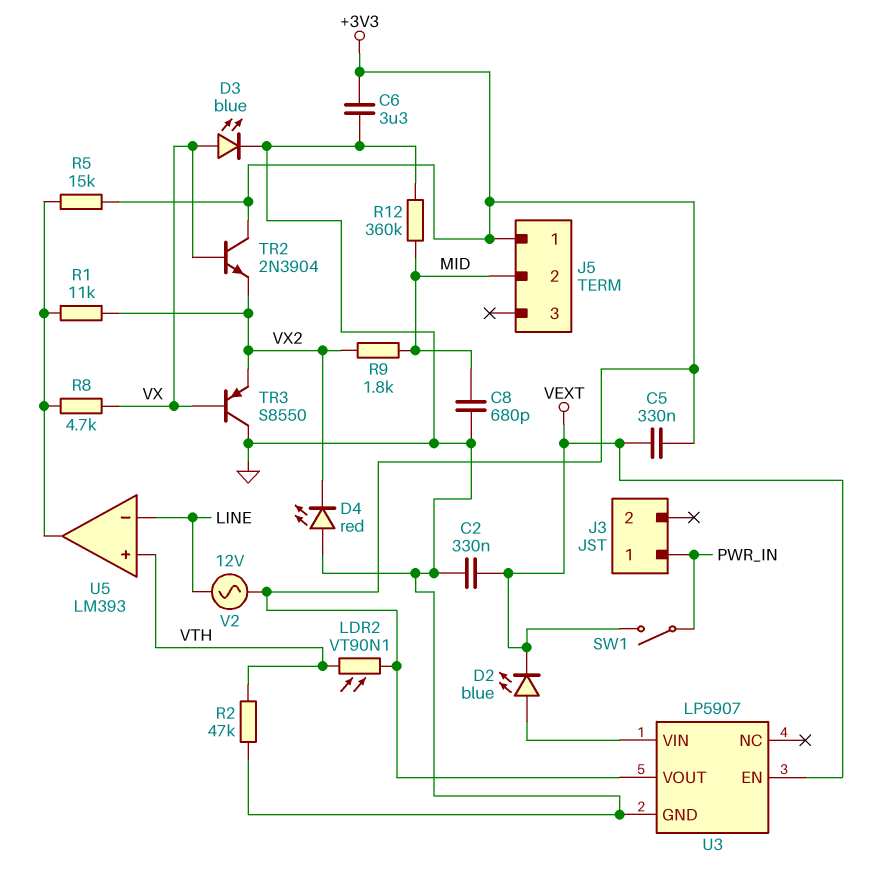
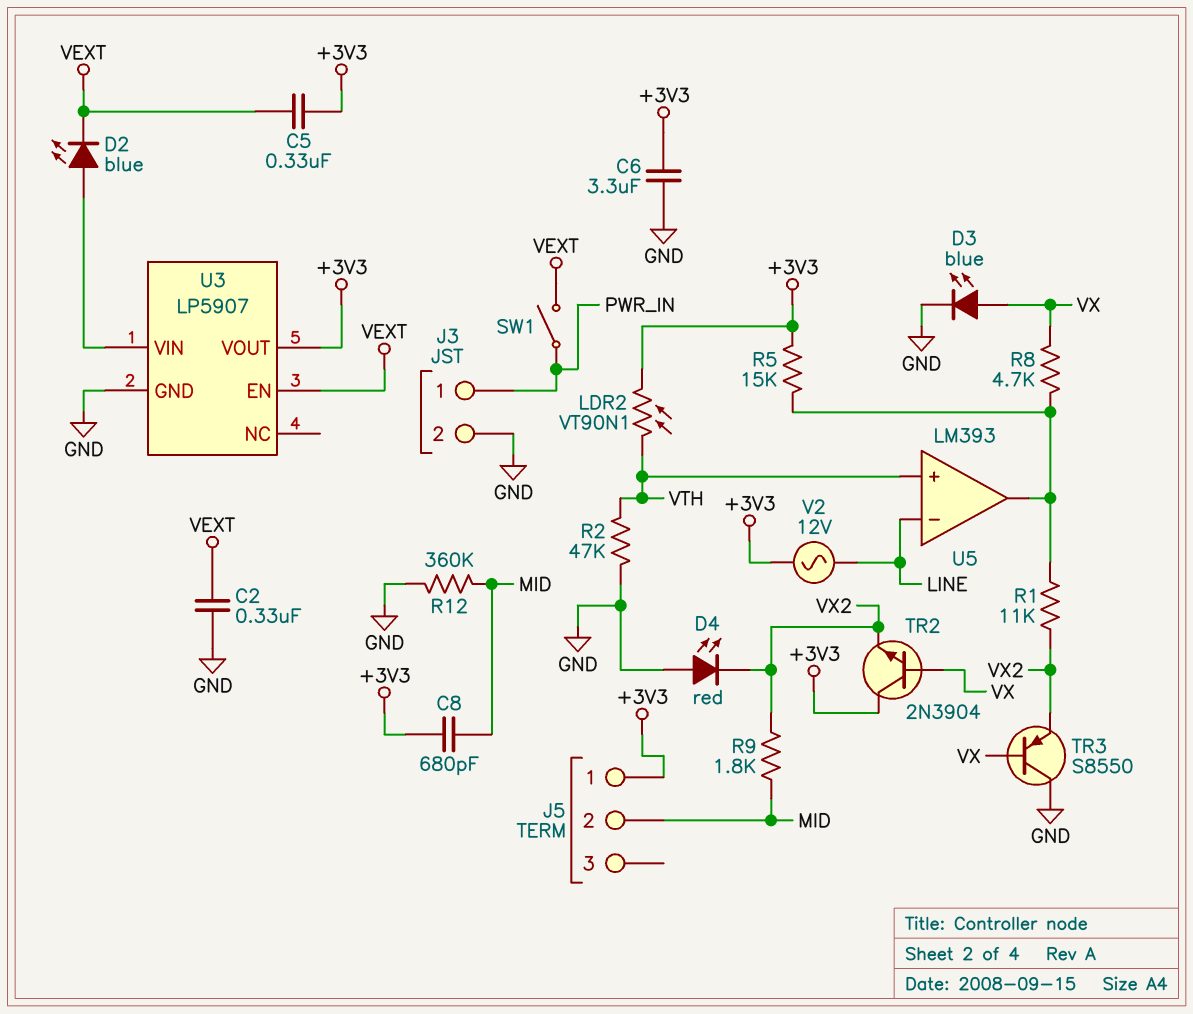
C8: 680pF (GND, MID) -> 680pF (+3V3, MID)
J3 pin 2: none -> GND

